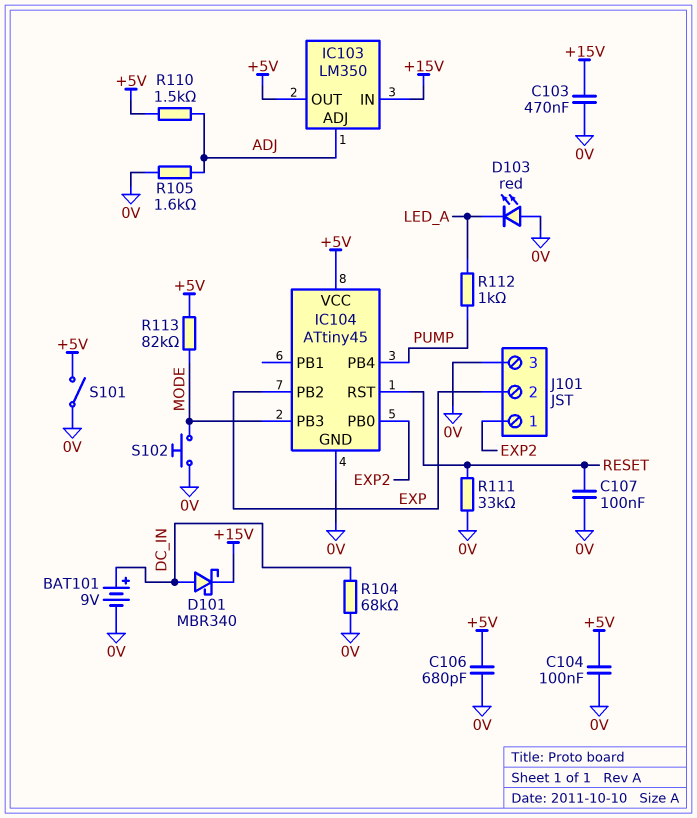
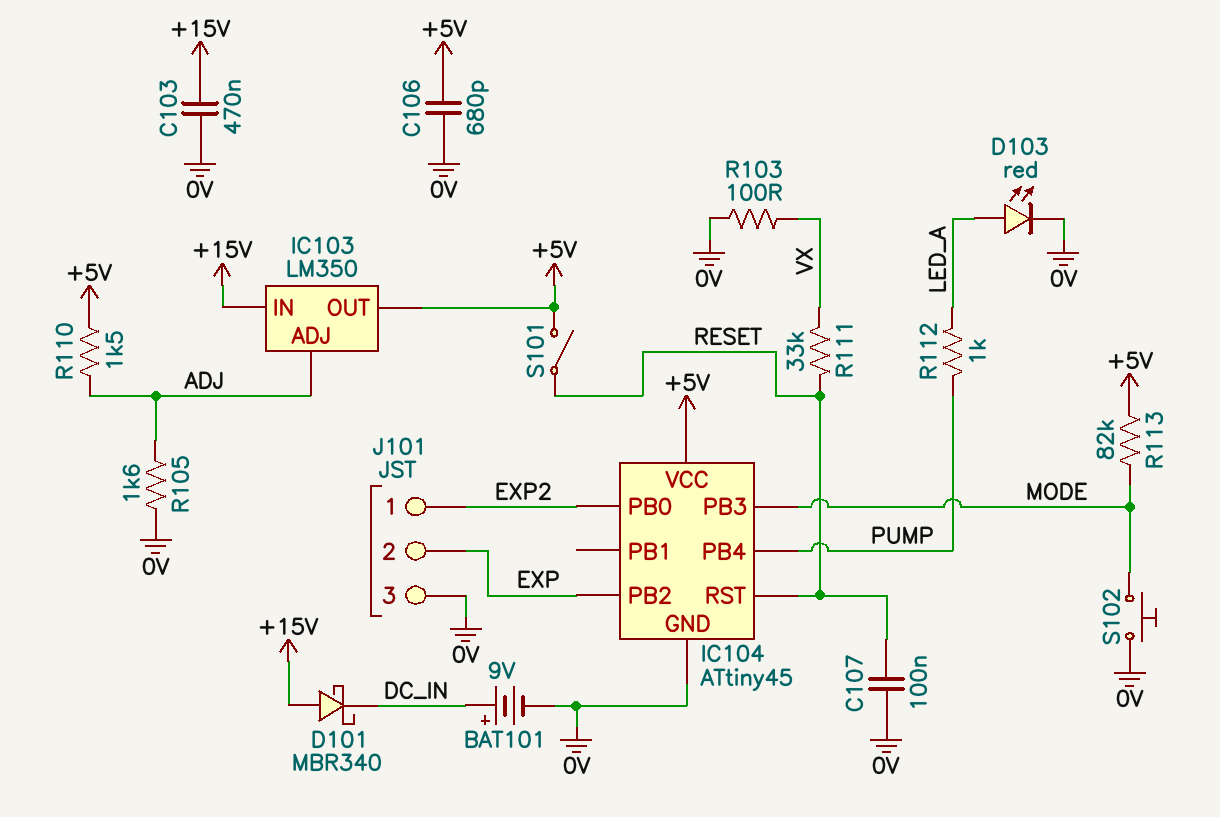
C104: 100nF (+5V, 0V) -> none
D101: schottky MBR340 (A DC_IN, K +15V) -> schottky MBR340 (A +15V, K DC_IN)
D103: LED red (A 0V, K LED_A) -> LED red (A LED_A, K 0V)
R103: none -> 100 (0V, VX)
R104: 68k (0V, DC_IN) -> none
R111: 33k (0V, RESET) -> 33k (RESET, VX)
S101: switch (+5V, 0V) -> switch (+5V, RESET)

